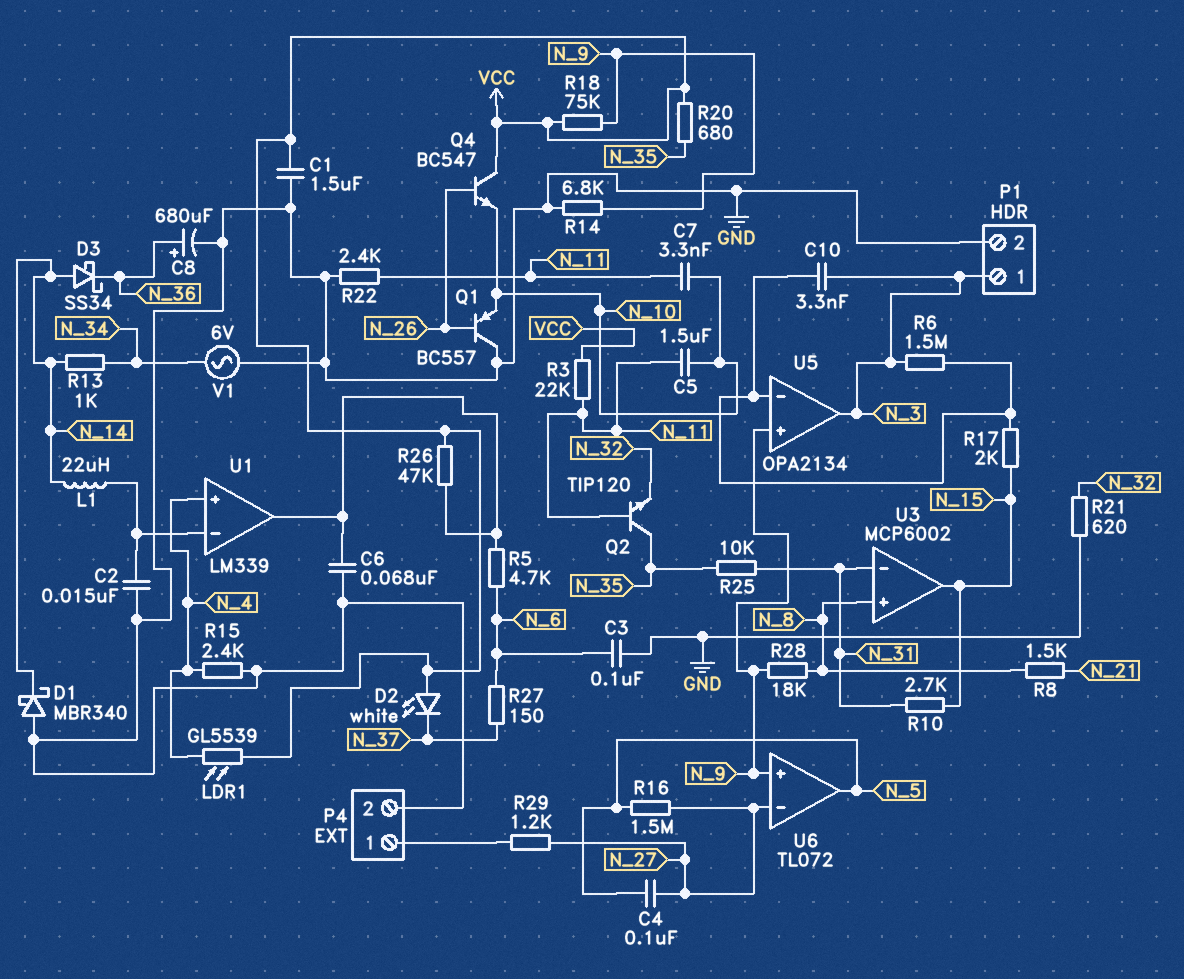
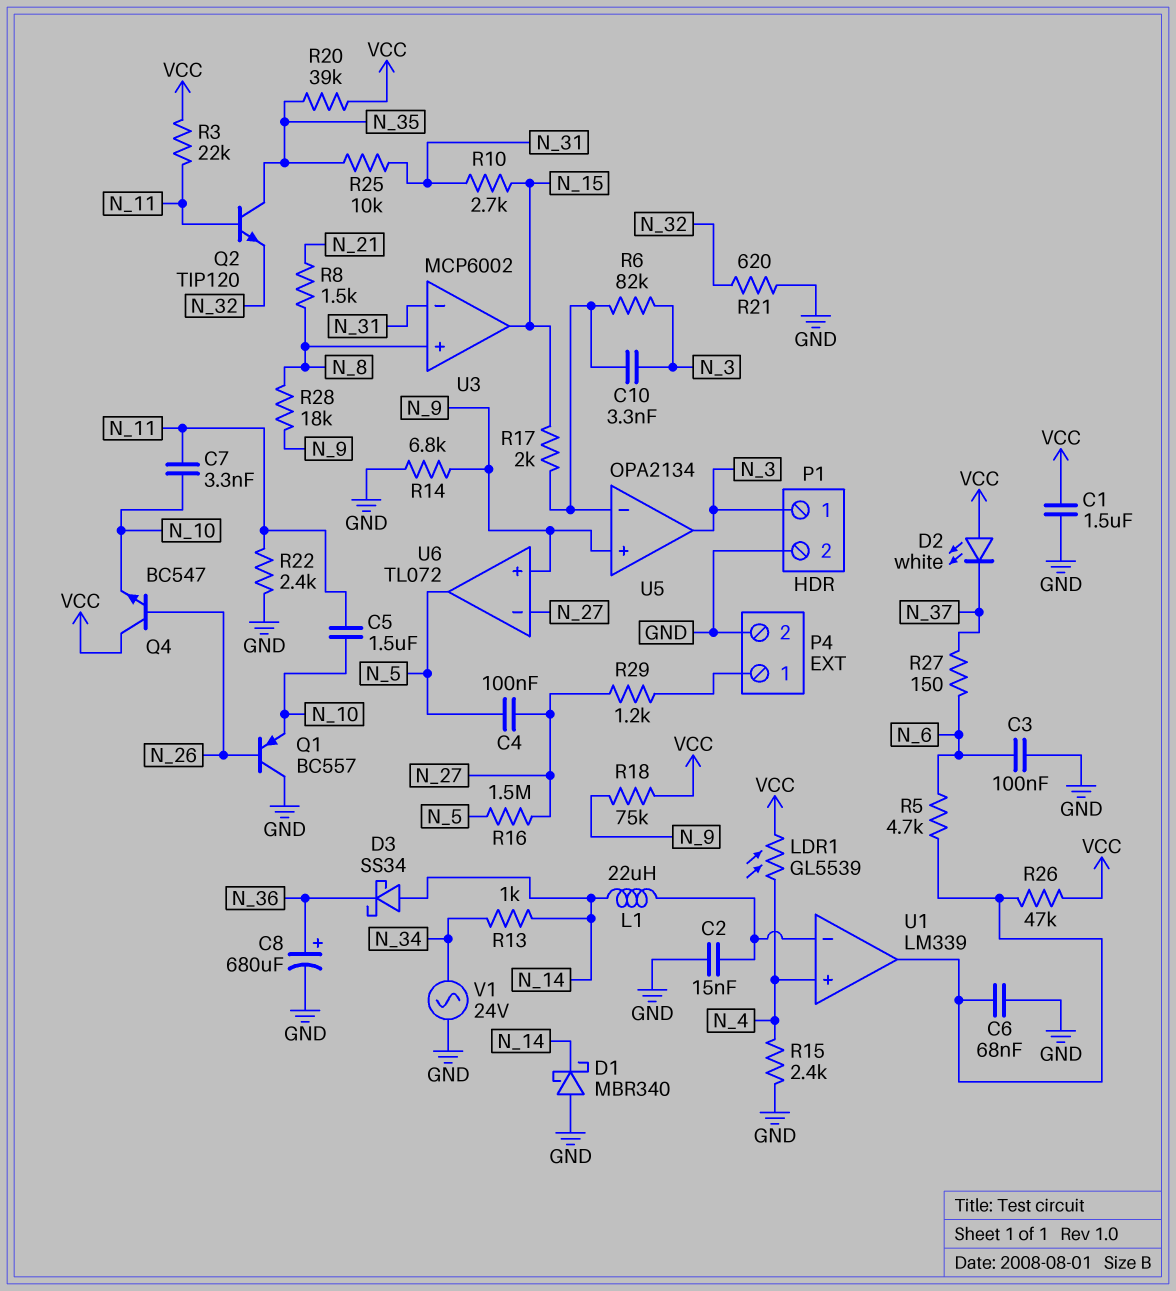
R6: 1.5M (N_3, U5/in-) -> 82k (N_3, U5/in-)
R20: 680 (N_35, VCC) -> 39k (N_35, VCC)
V1: AC 6V (GND, N_34) -> AC 24V (GND, N_34)

